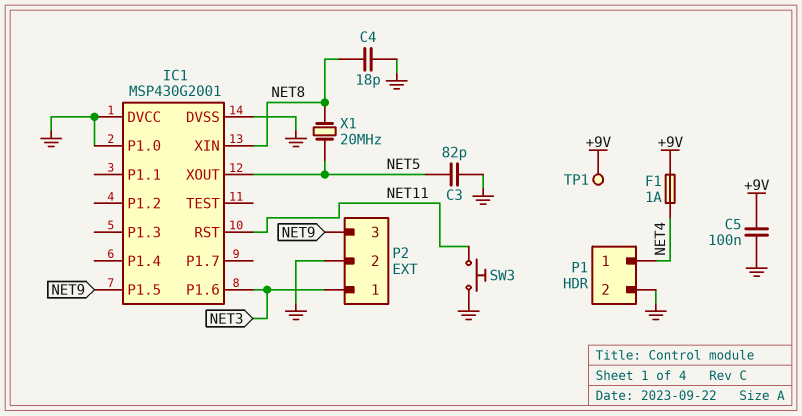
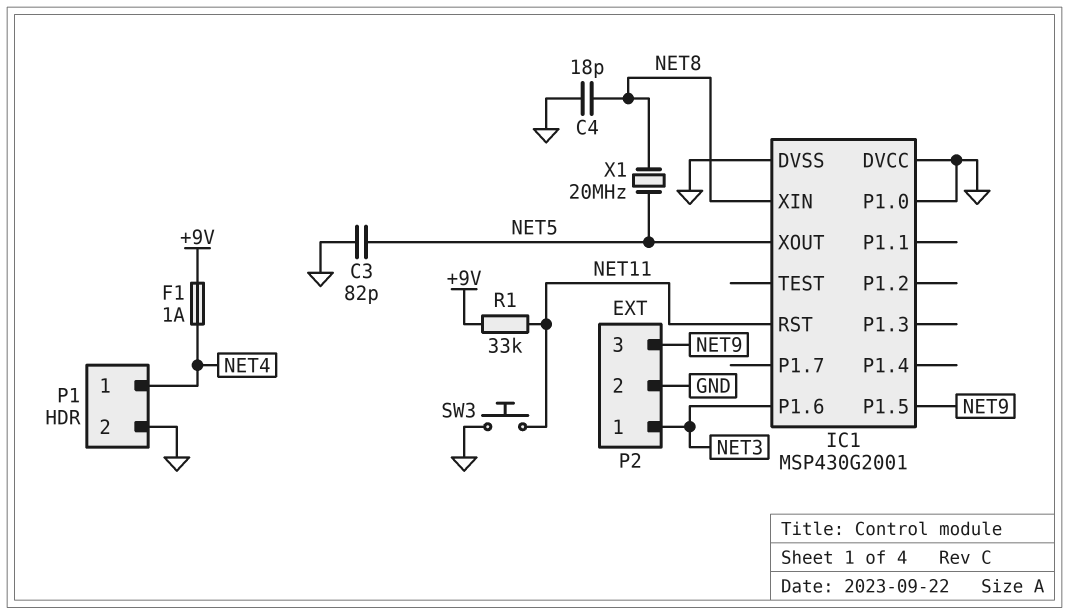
C5: 100nF (+9V, GND) -> none
R1: none -> 33k (+9V, NET11)
TP1: test point (+9V) -> none

